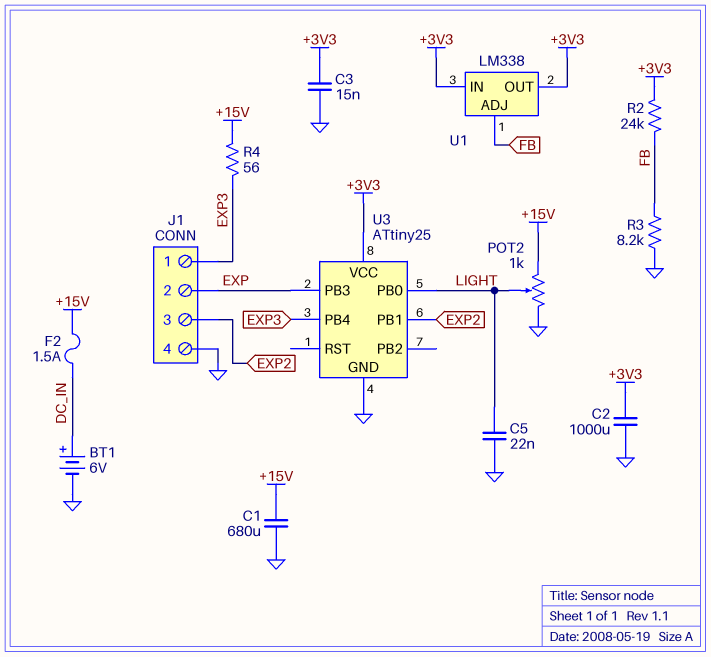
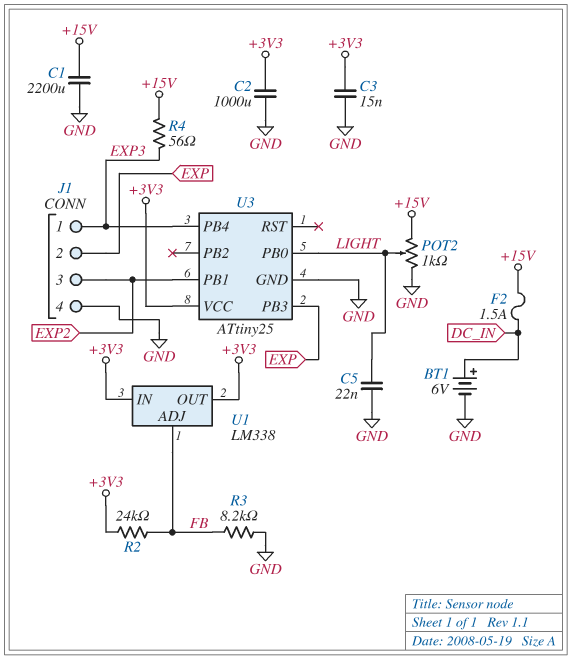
C1: 680uF (+15V, GND) -> 2200uF (+15V, GND)

